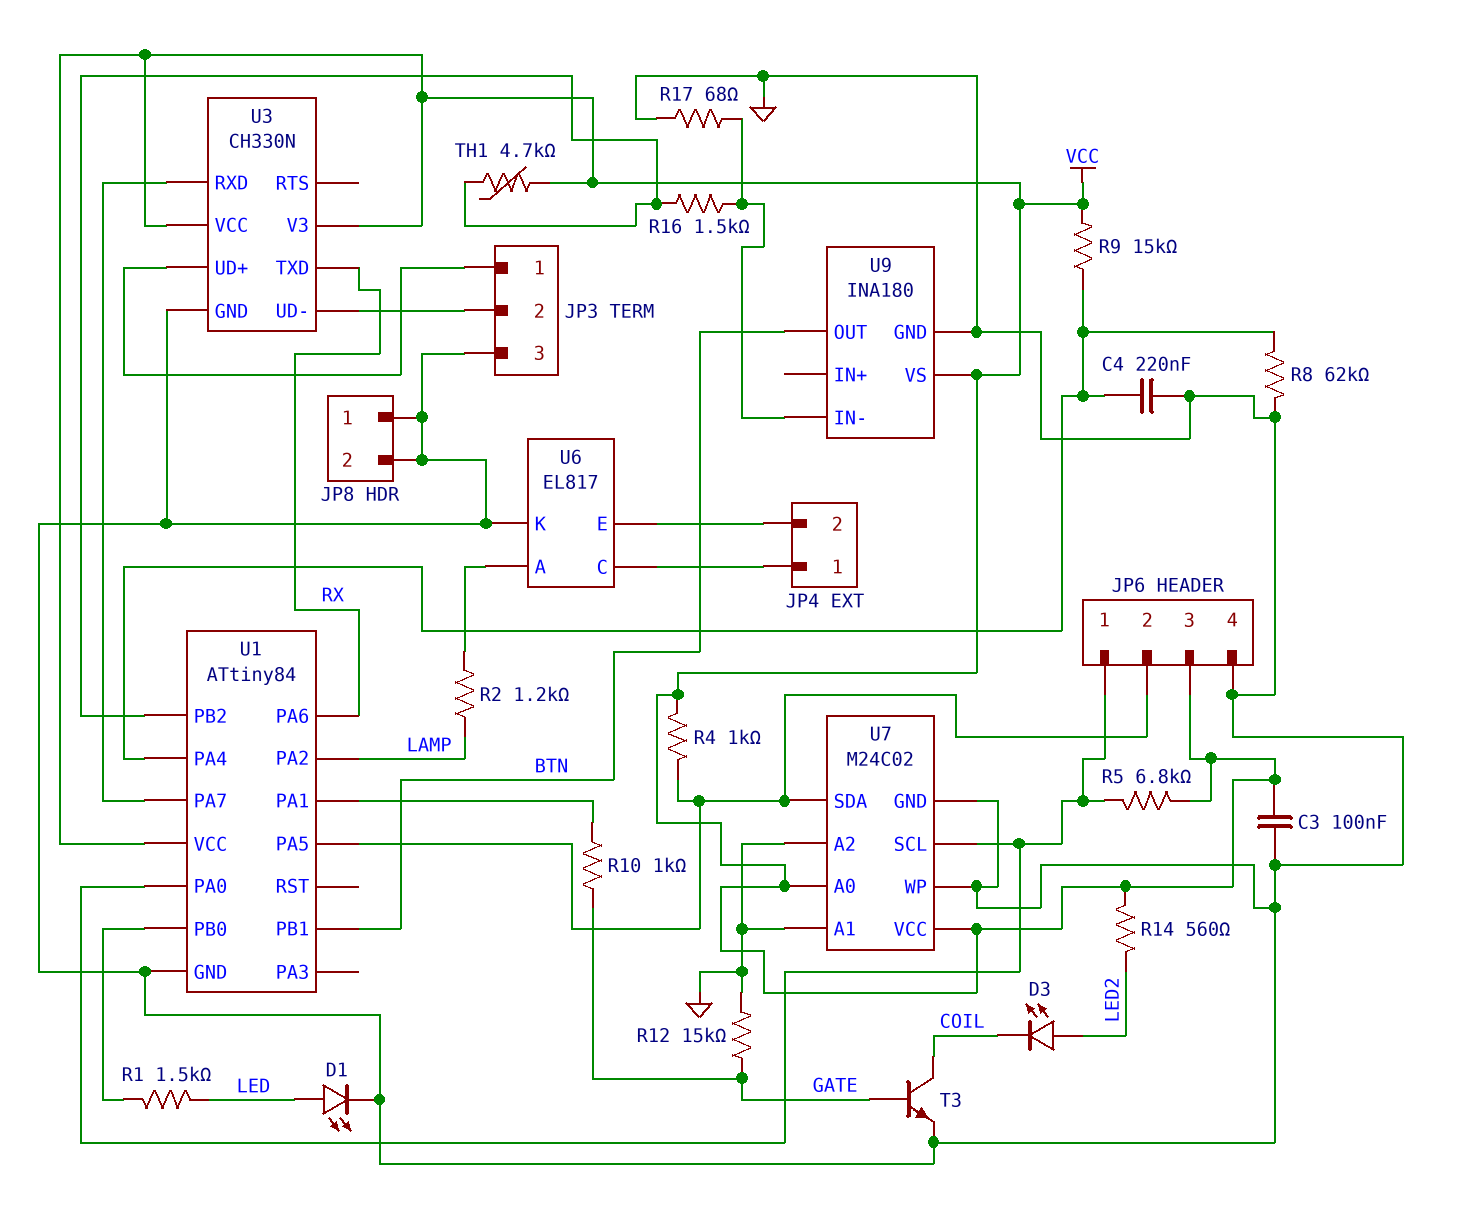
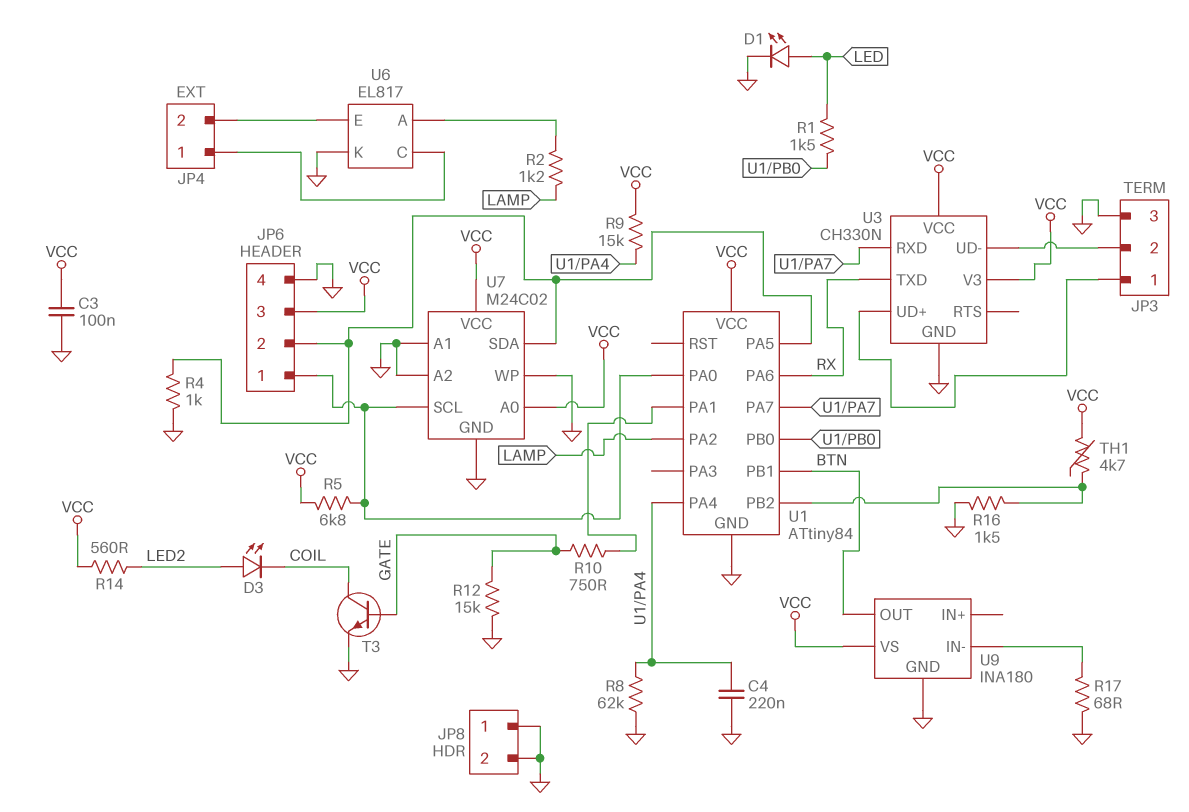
R4: 1k (JP6/2, VCC) -> 1k (GND, JP6/2)
R10: 1k (GATE, U1/PA1) -> 750 (GATE, U1/PA1)
R16: 1.5k (U1/PB2, U9/IN-) -> 1.5k (GND, U1/PB2)

